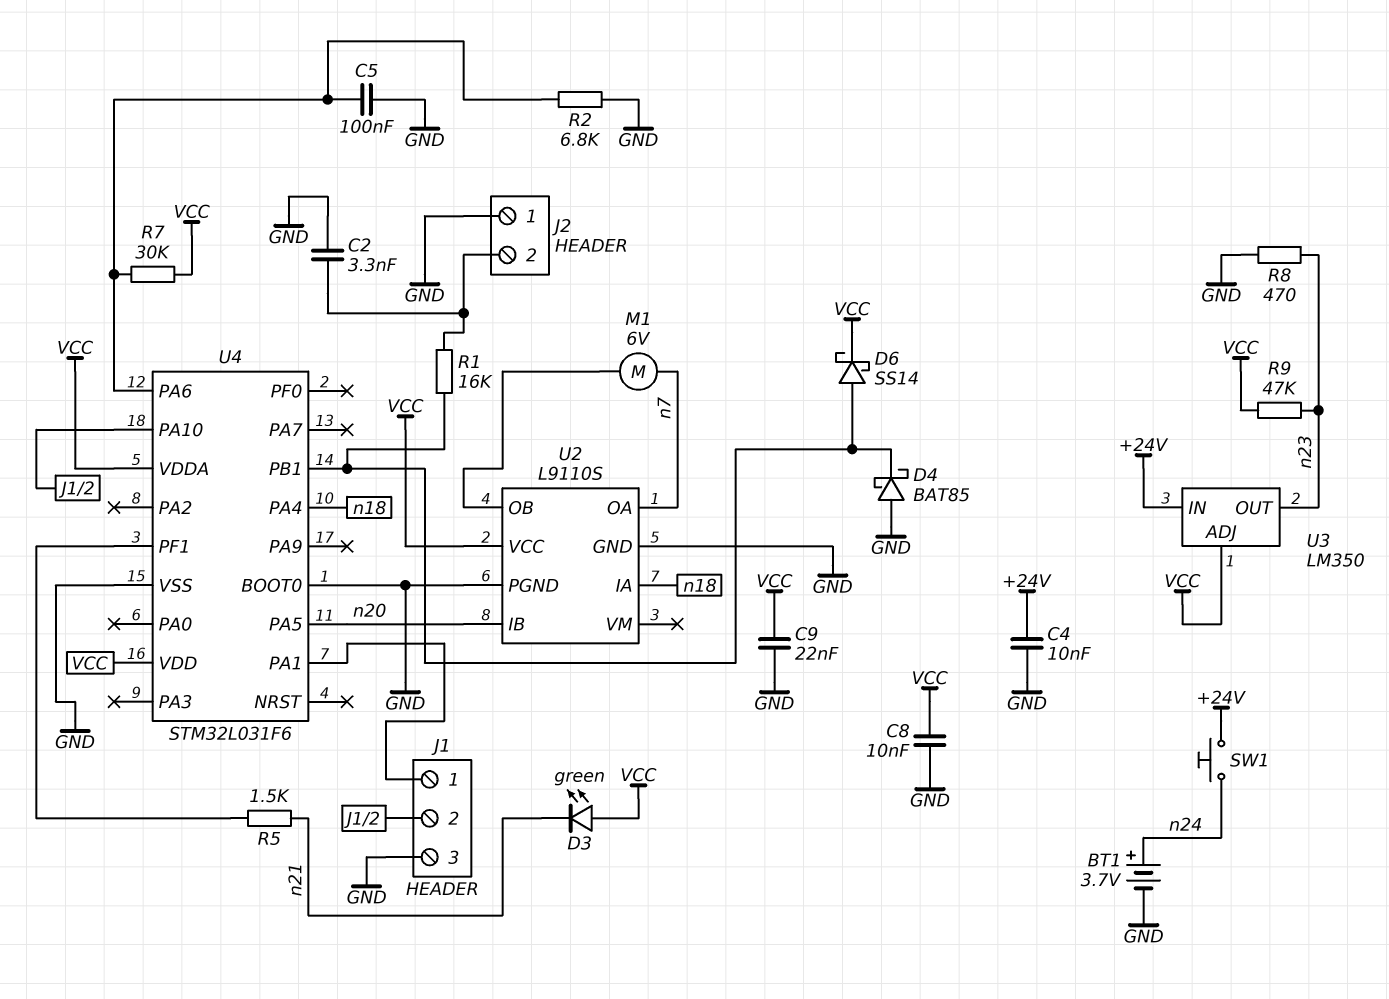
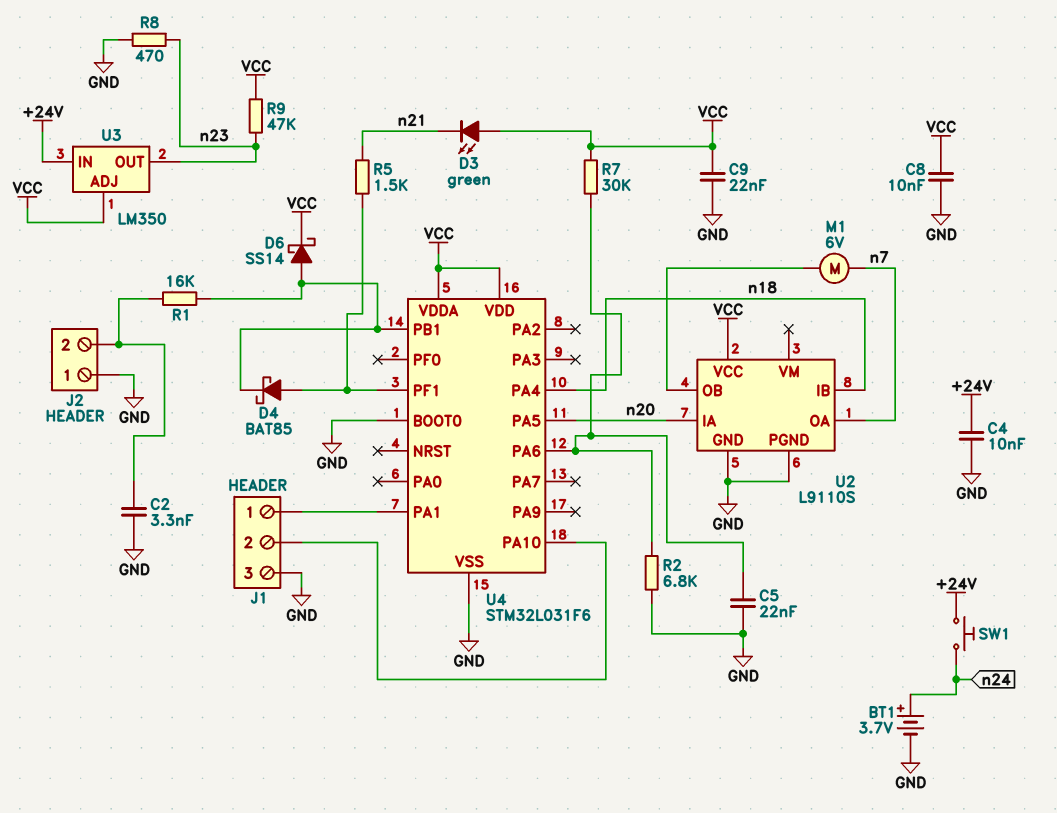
C5: 100nF (GND, U4/PA6) -> 22nF (GND, U4/PA6)
D4: schottky BAT85 (A GND, K U4/PB1) -> schottky BAT85 (A U4/PF1, K U4/PB1)
U2 pin IA: n18 -> n20
U2 pin IB: n20 -> n18

